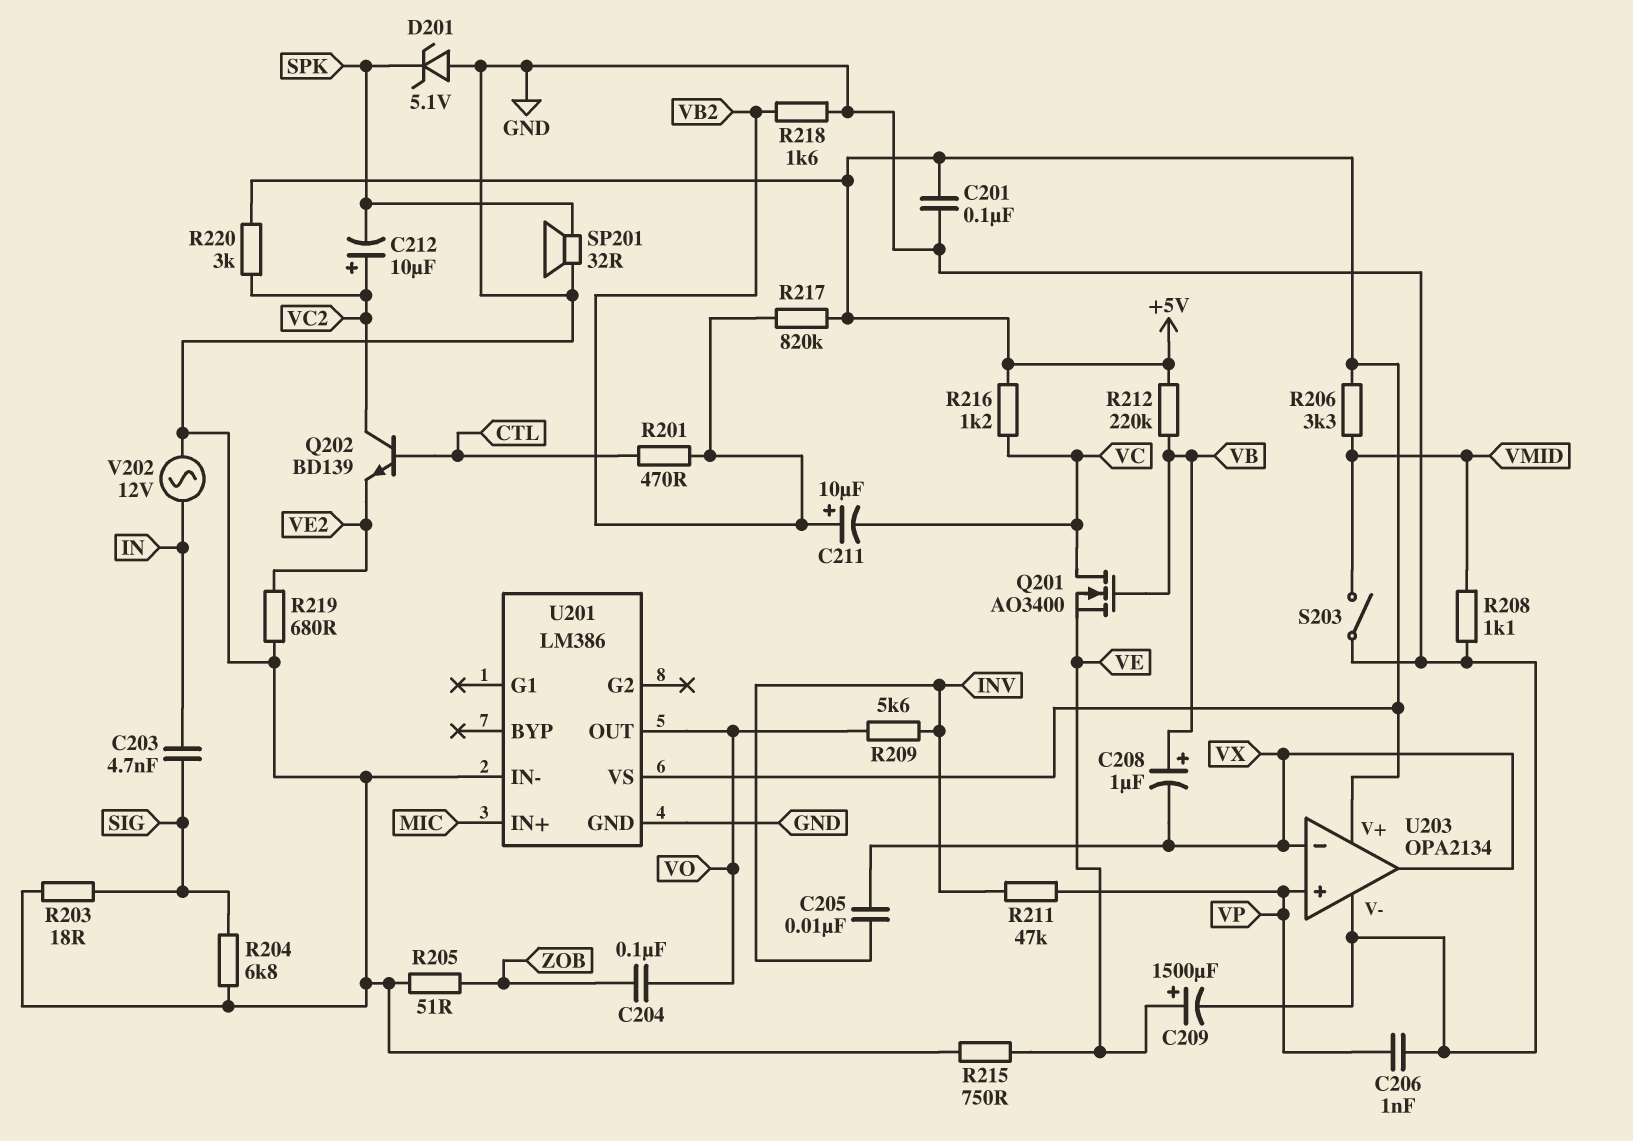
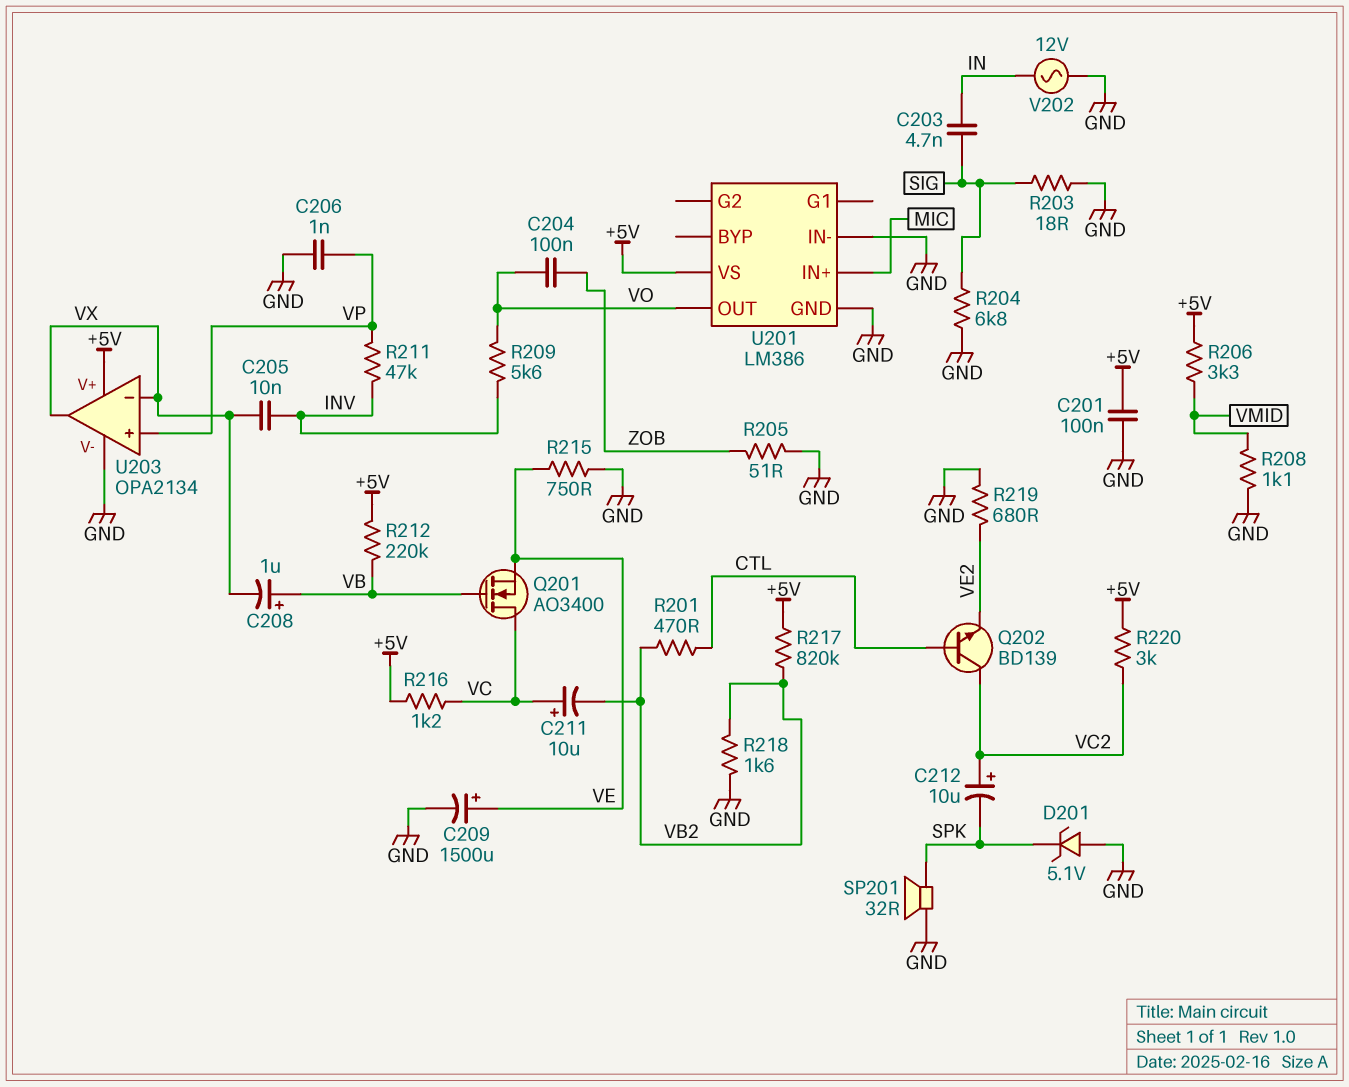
C211: 10uF (plus VB2, minus VC) -> 10uF (plus VC, minus VB2)
S203: switch (GND, VMID) -> none

